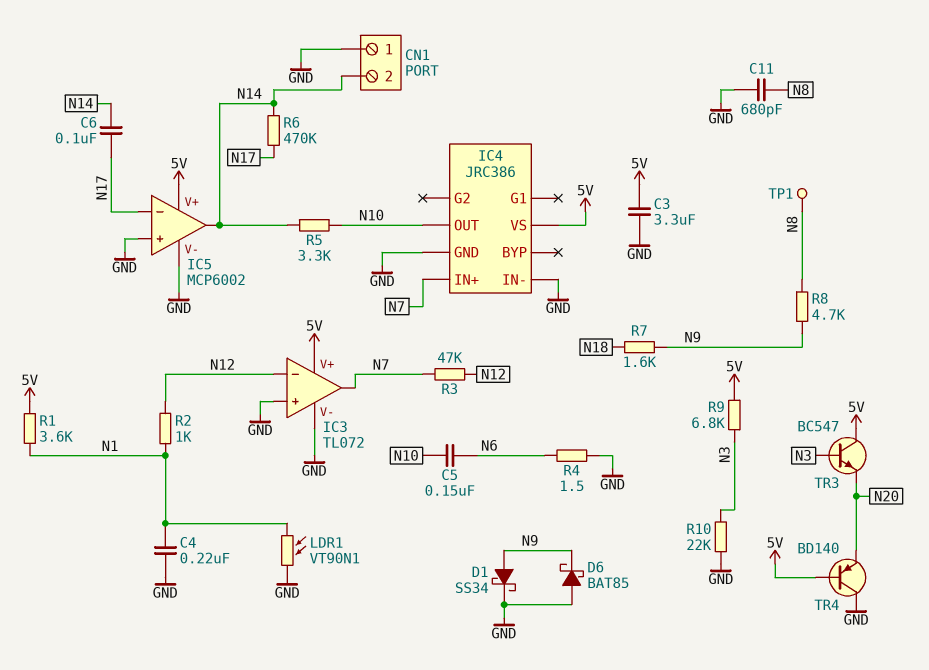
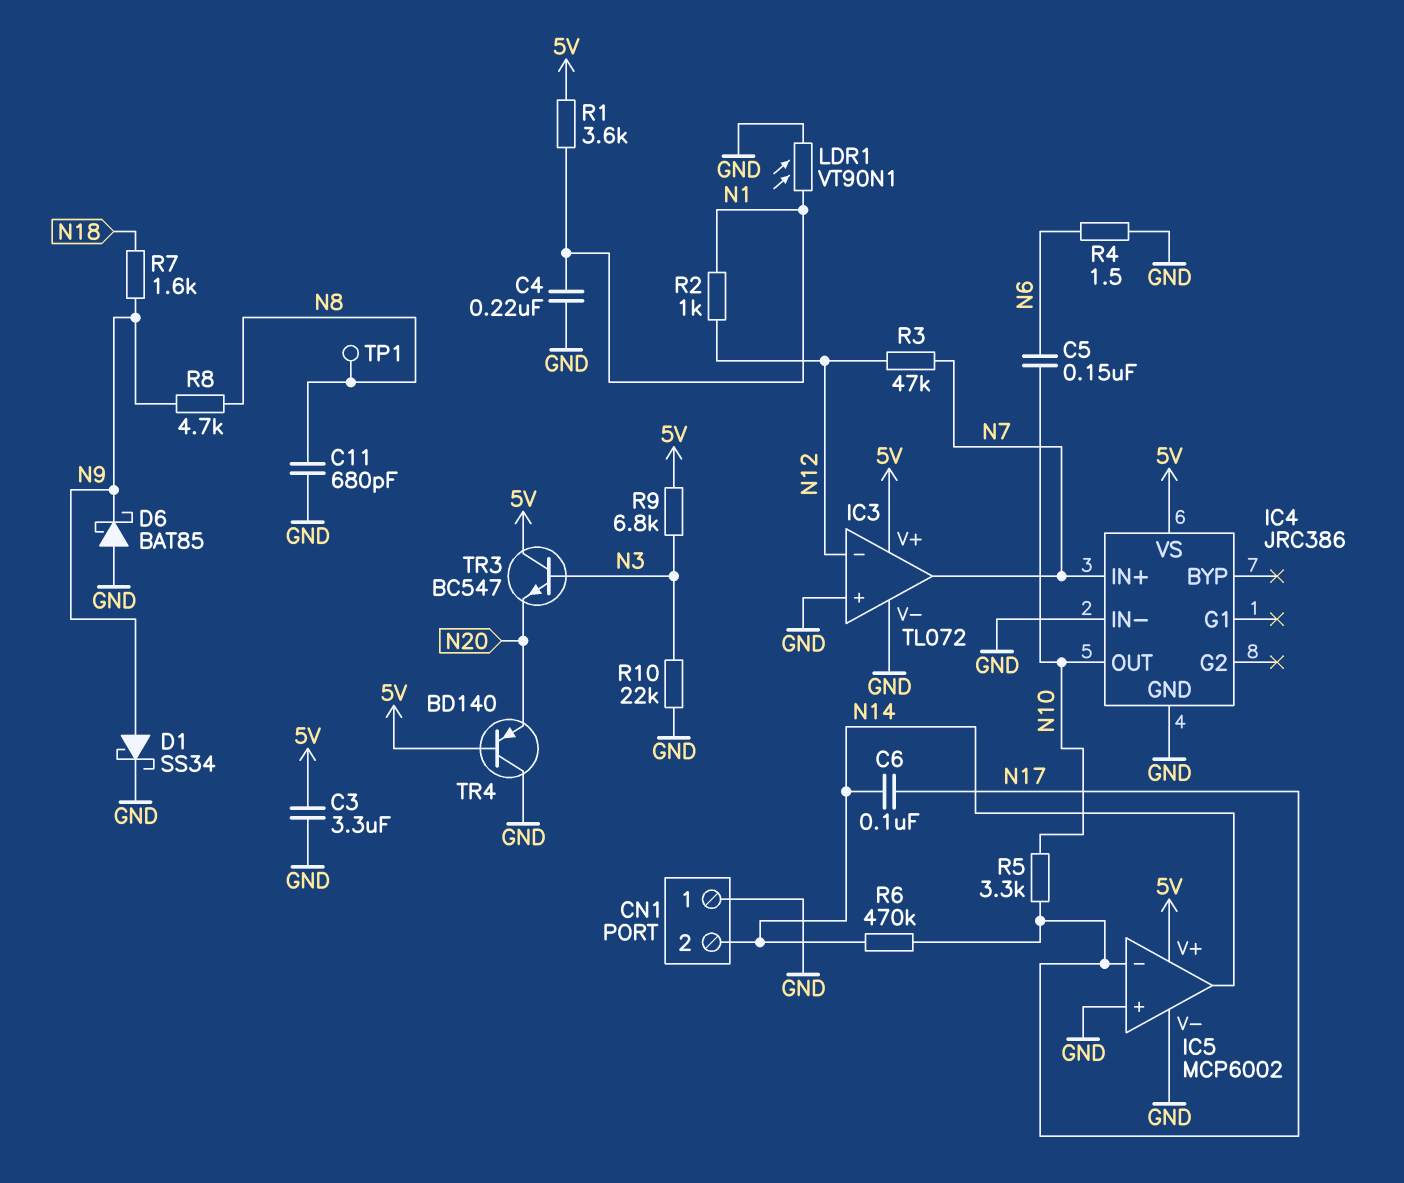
R5: 3.3k (N10, N14) -> 3.3k (N10, N17)

